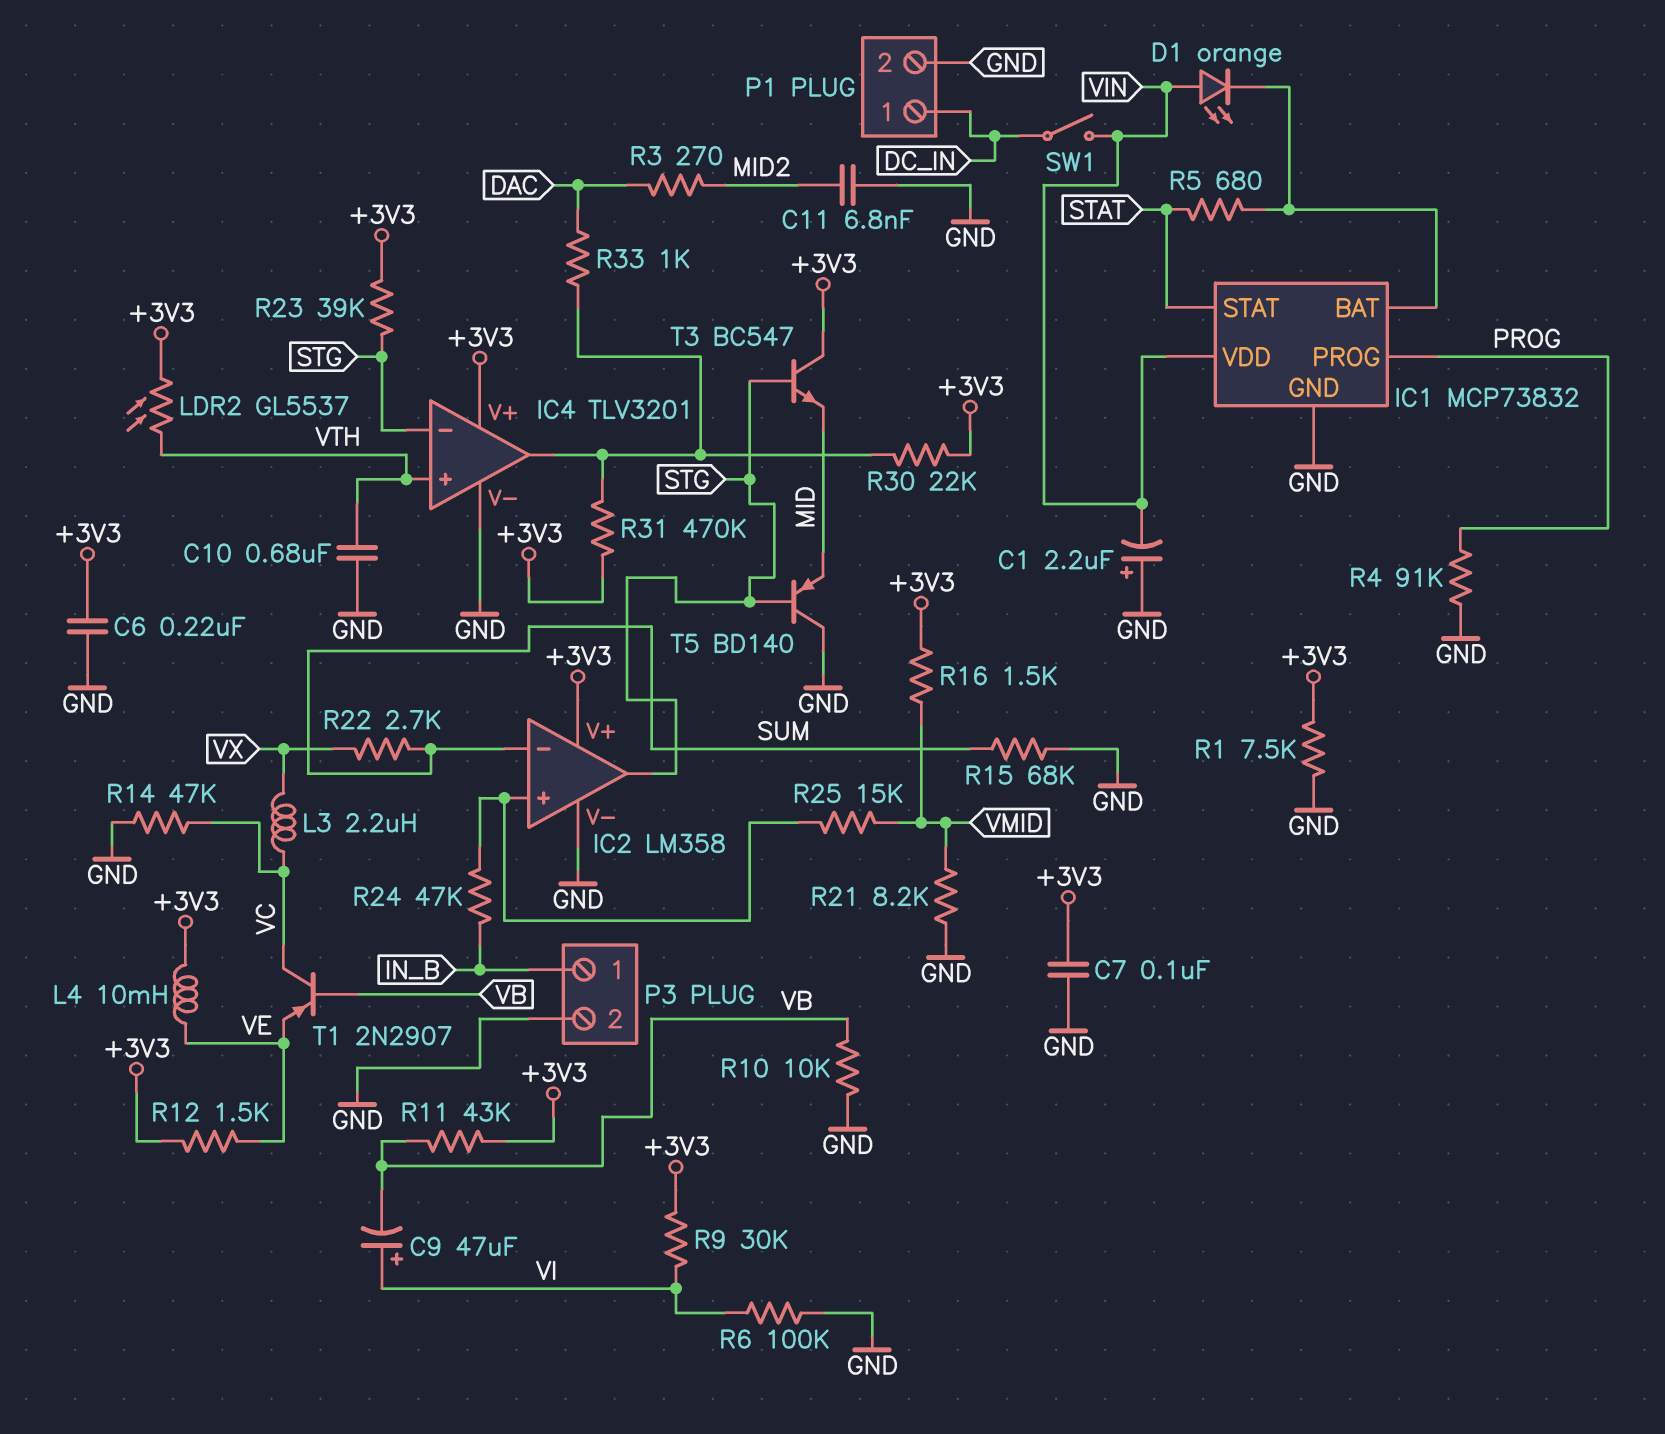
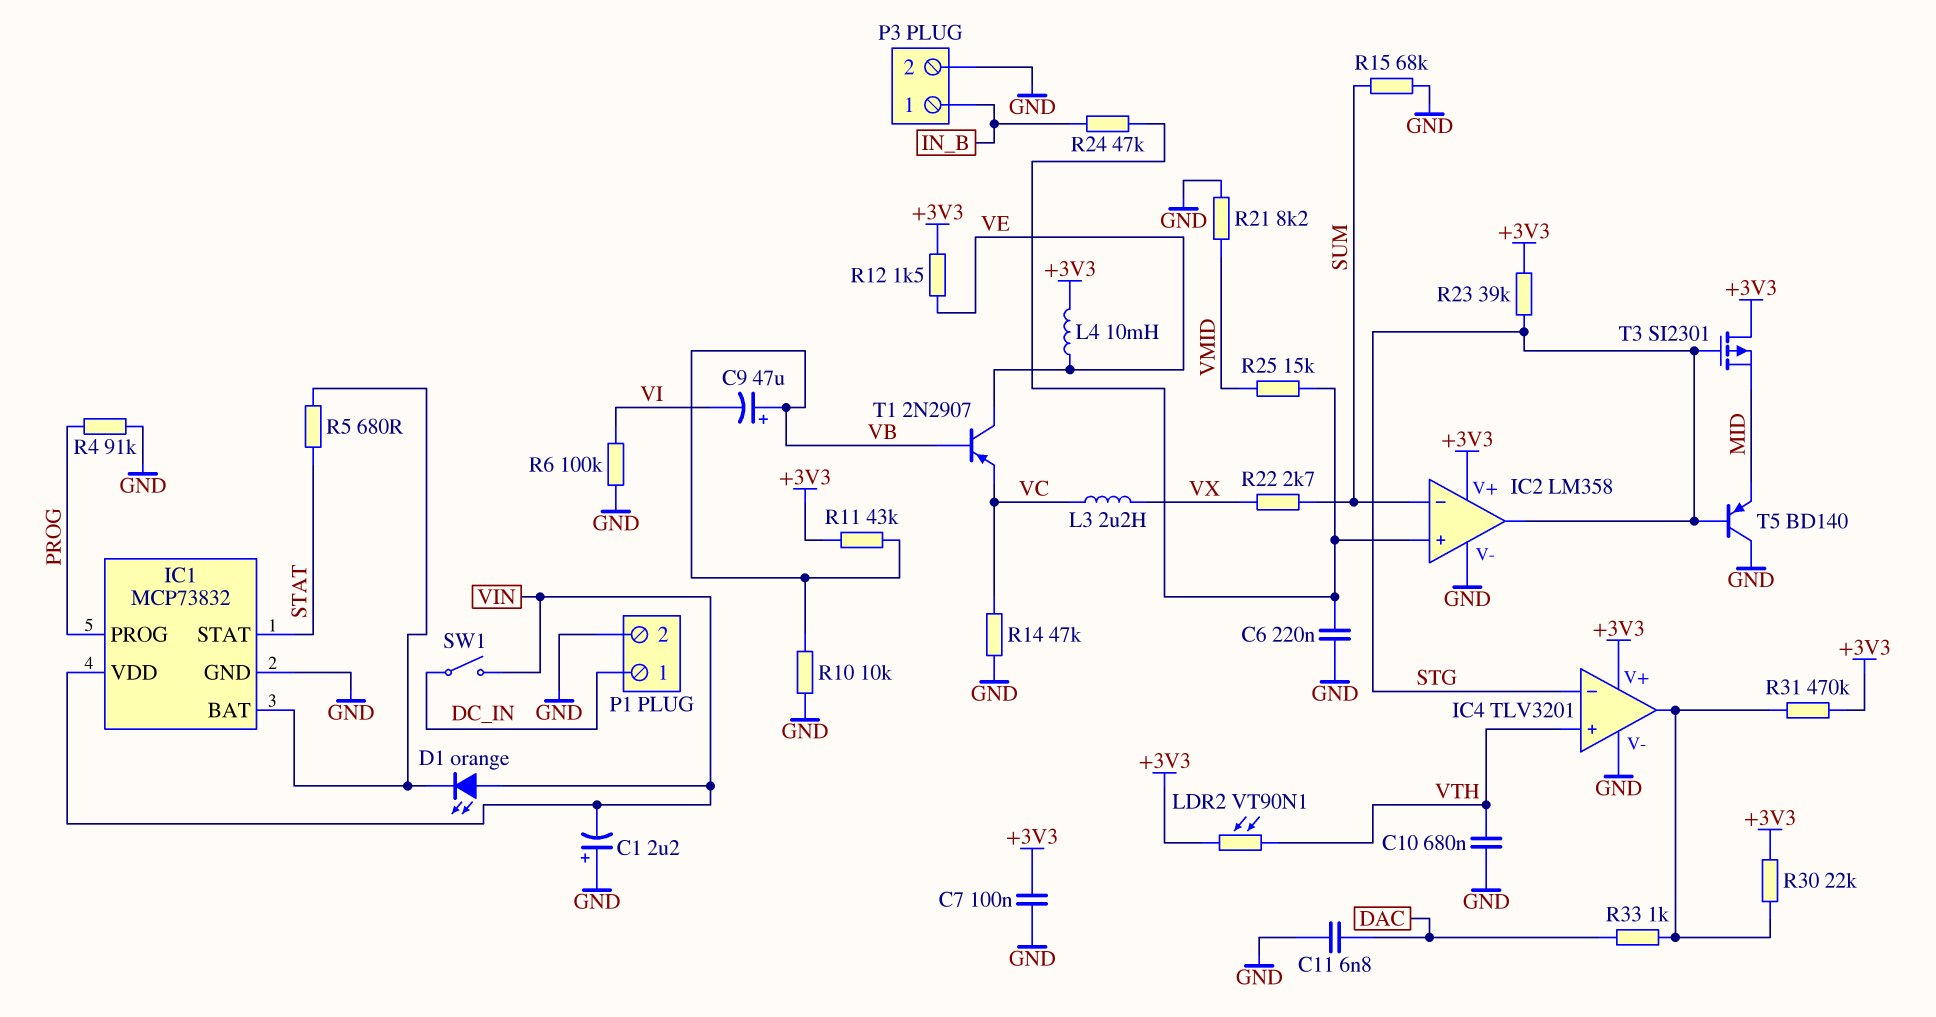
C6: 220nF (+3V3, GND) -> 220nF (GND, IC2/in+)
C9: 47uF (plus VI, minus VB) -> 47uF (plus VB, minus VI)
C11: 6.8nF (GND, MID2) -> 6.8nF (DAC, GND)
LDR2: GL5537 (+3V3, VTH) -> VT90N1 (+3V3, VTH)
R1: 7.5k (+3V3, GND) -> none
R3: 270 (DAC, MID2) -> none
R9: 30k (+3V3, VI) -> none
R16: 1.5k (+3V3, VMID) -> none
T1: PNP 2N2907 (B VB, C VC, E VE) -> PNP 2N2907 (B VB, C VE, E VC)
T3: NPN BC547 (B STG, C +3V3, E MID) -> PMOS SI2301 (G STG, D +3V3, S MID)

